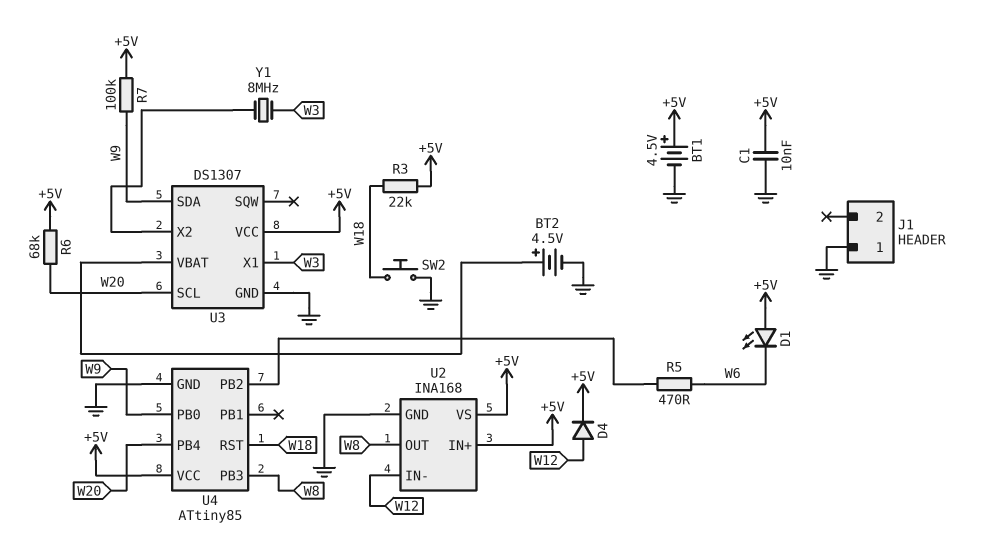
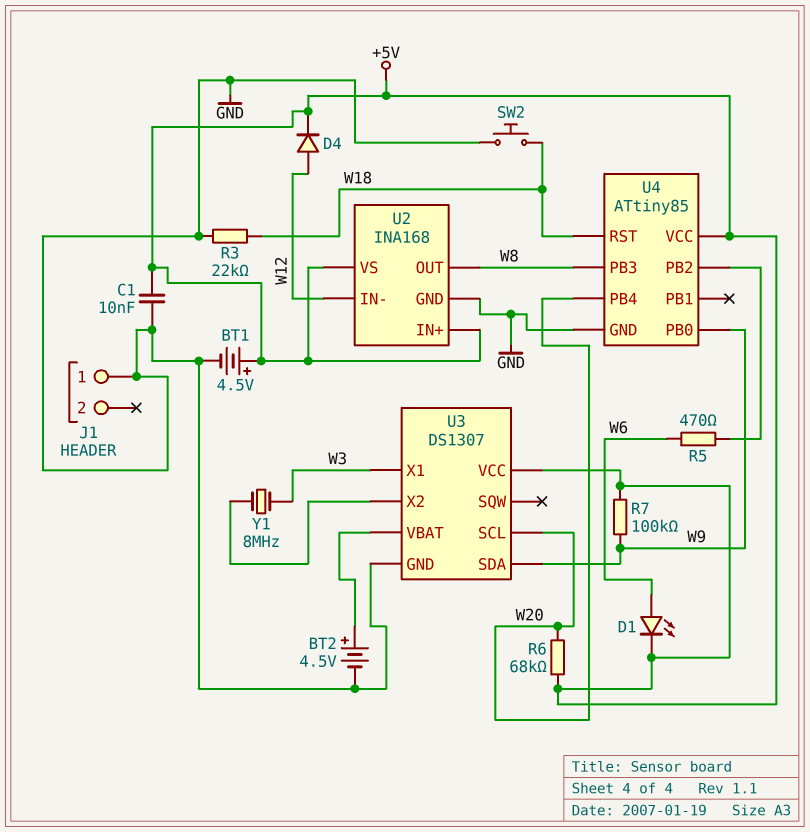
D1: LED (A +5V, K W6) -> LED (A W6, K +5V)
R3: 22k (+5V, W18) -> 22k (GND, W18)

